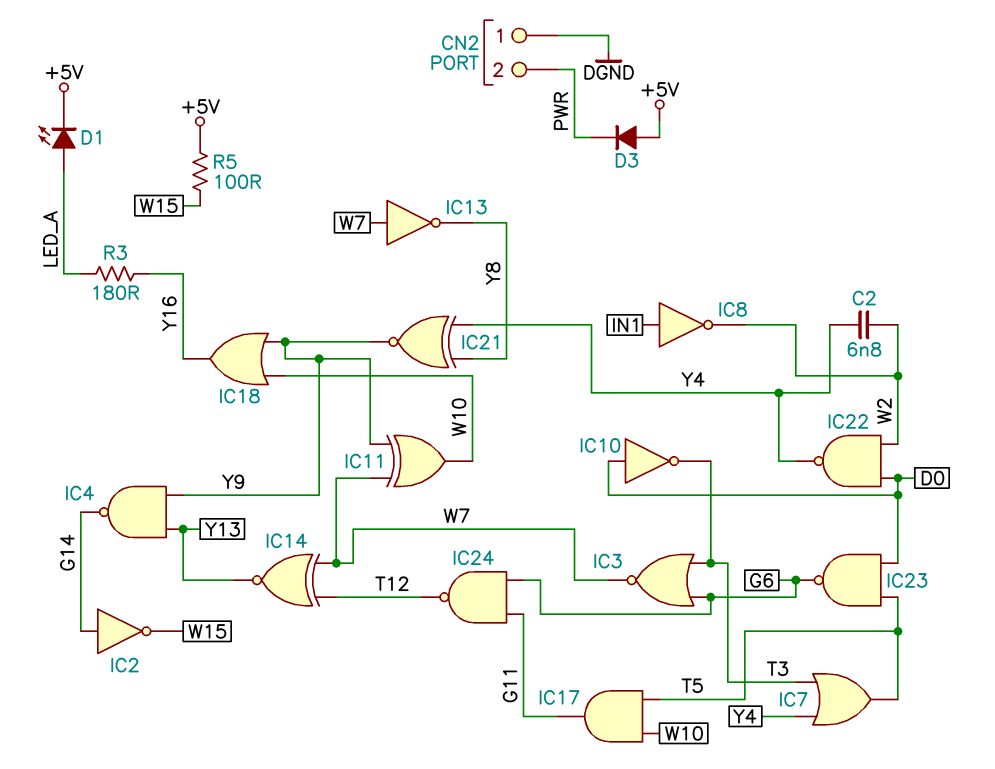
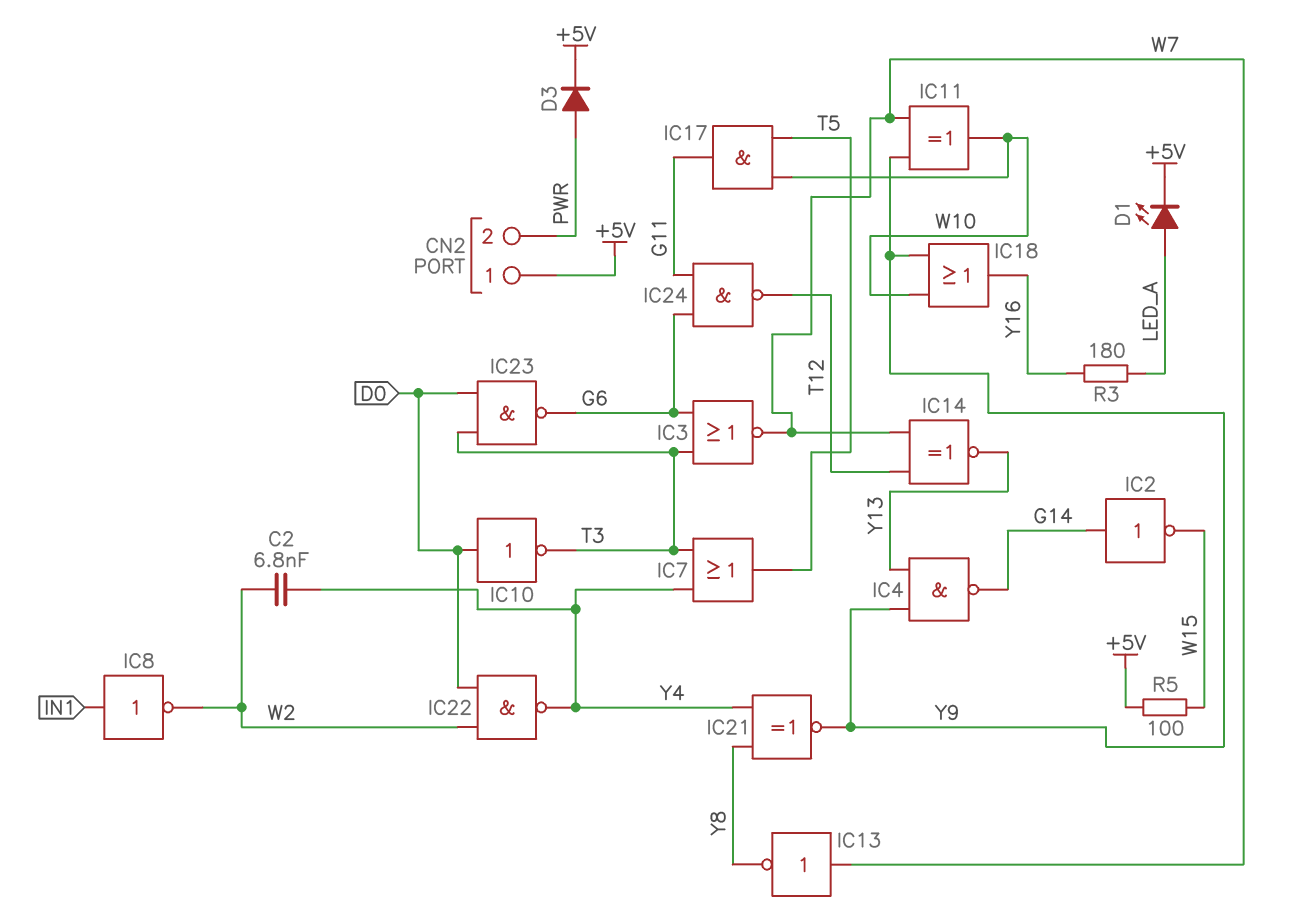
CN2 pin 1: DGND -> +5V
D3: diode (A +5V, K PWR) -> diode (A PWR, K +5V)
IC23: NAND (in D0, in T5, out G6) -> NAND (in D0, in T3, out G6)

